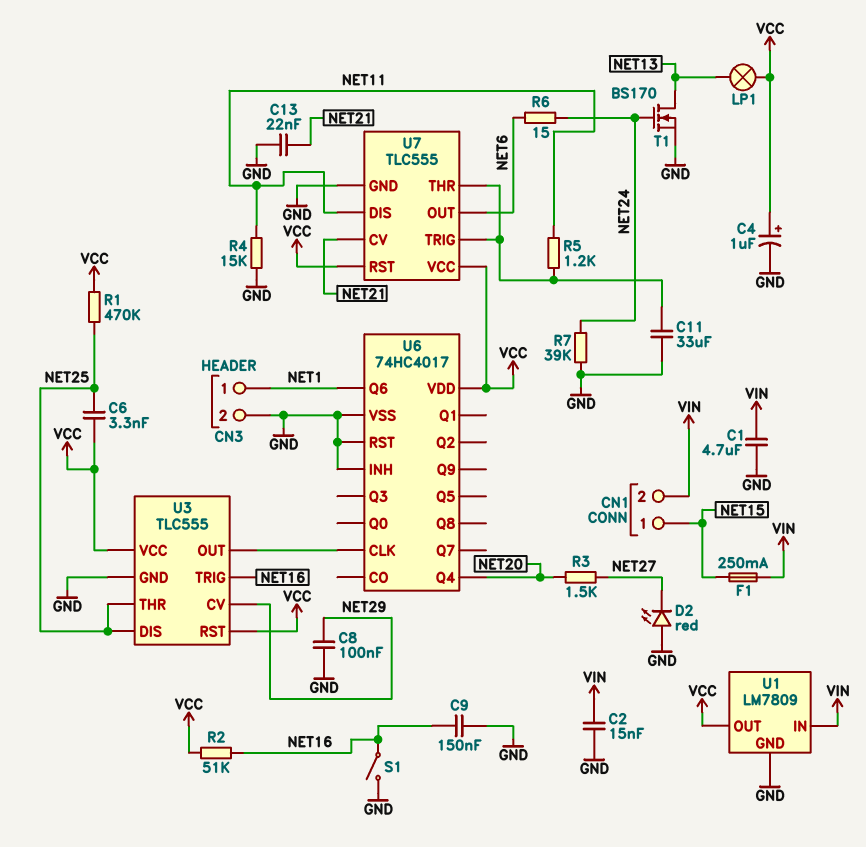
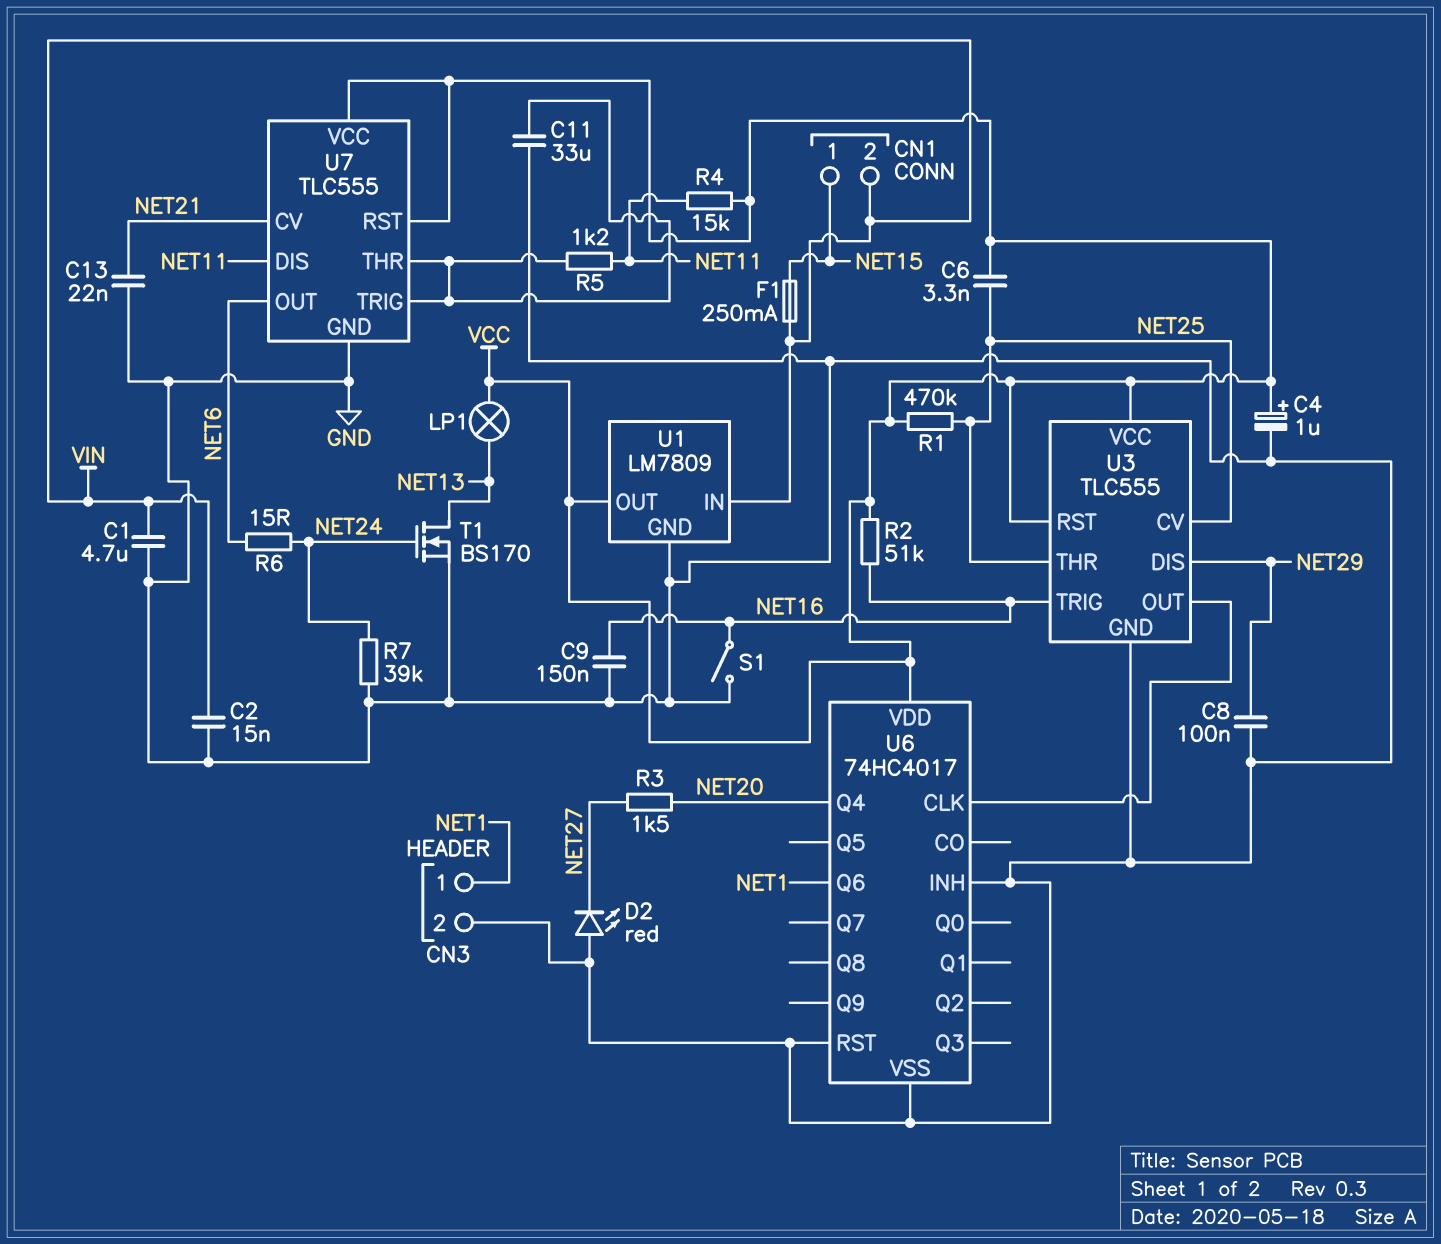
R4: 15k (GND, NET11) -> 15k (NET11, VCC)
U3 pin CV: NET29 -> NET25
U3 pin DIS: NET25 -> NET29

